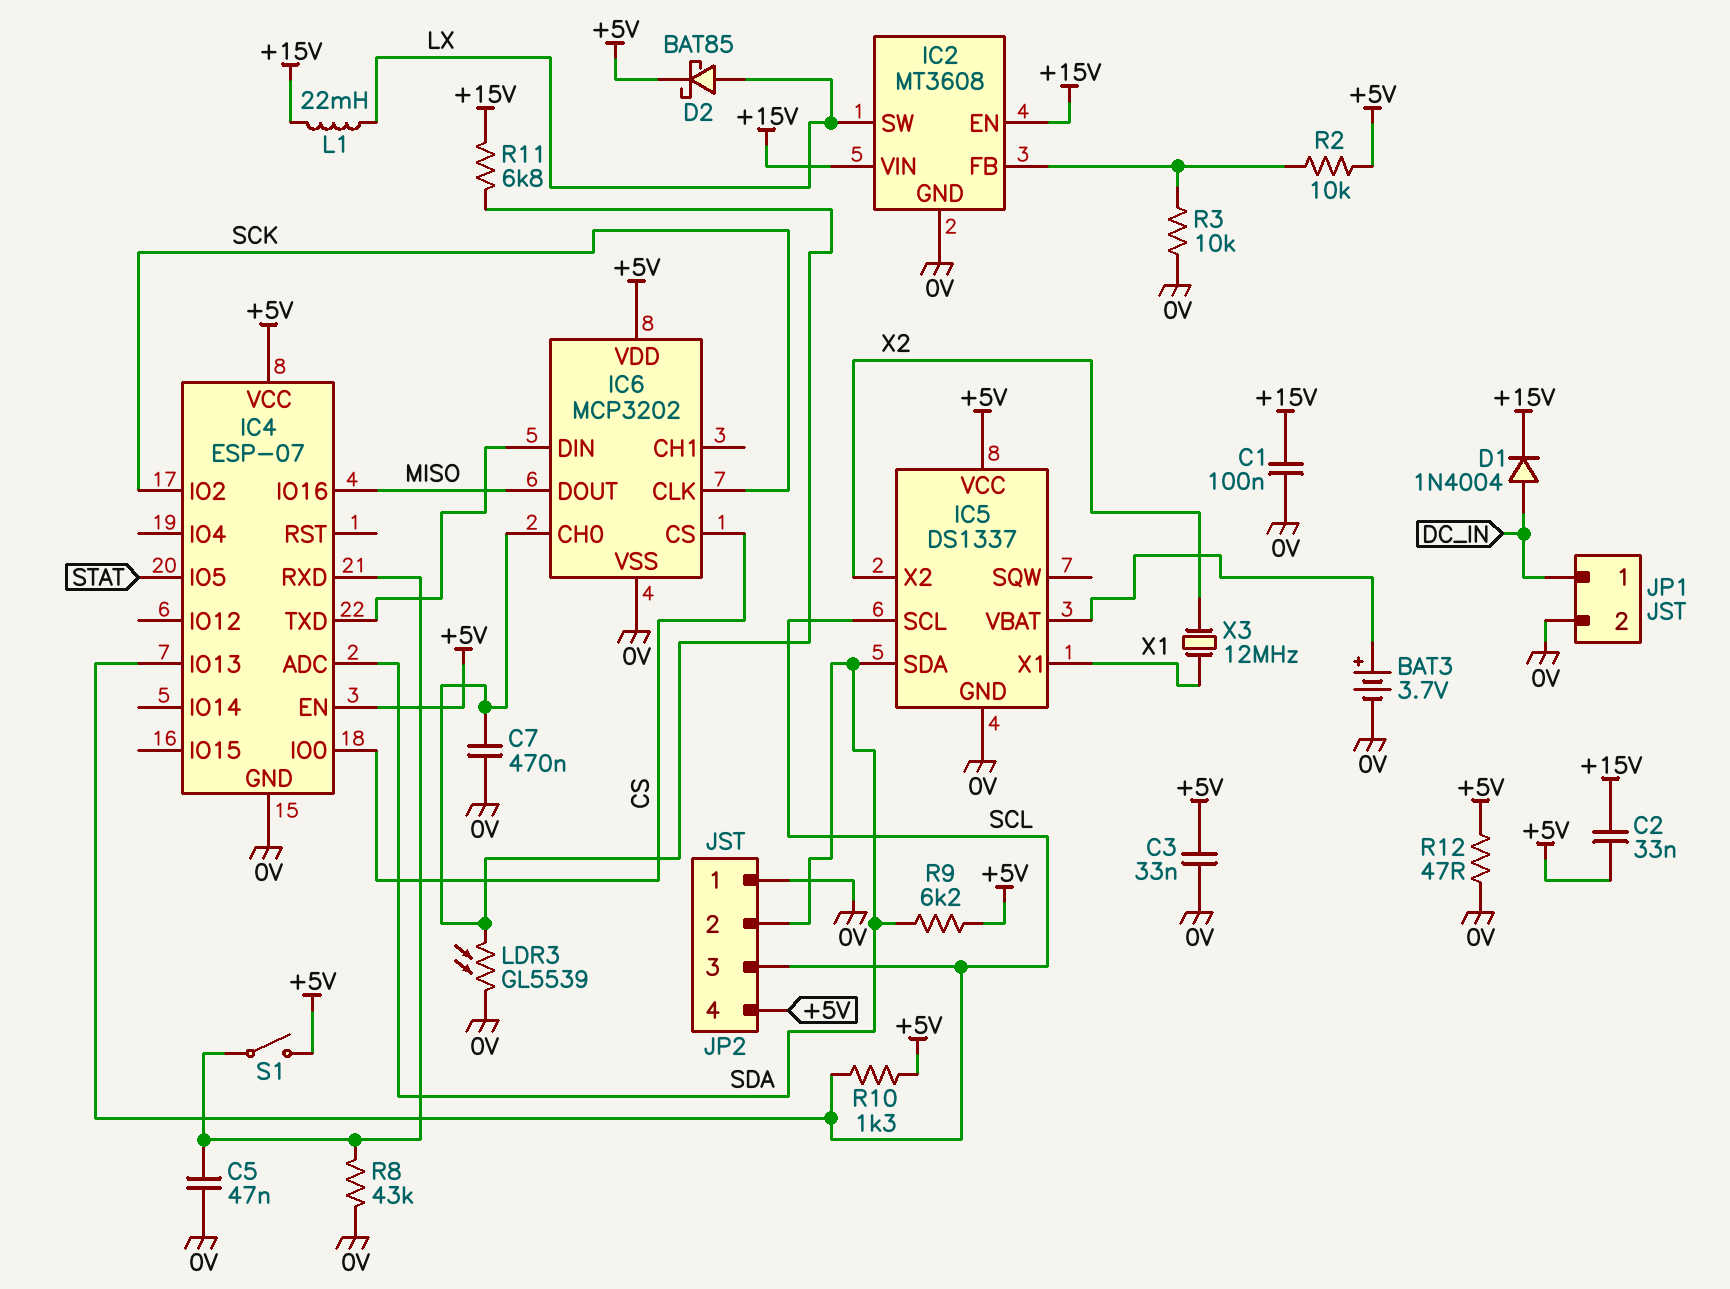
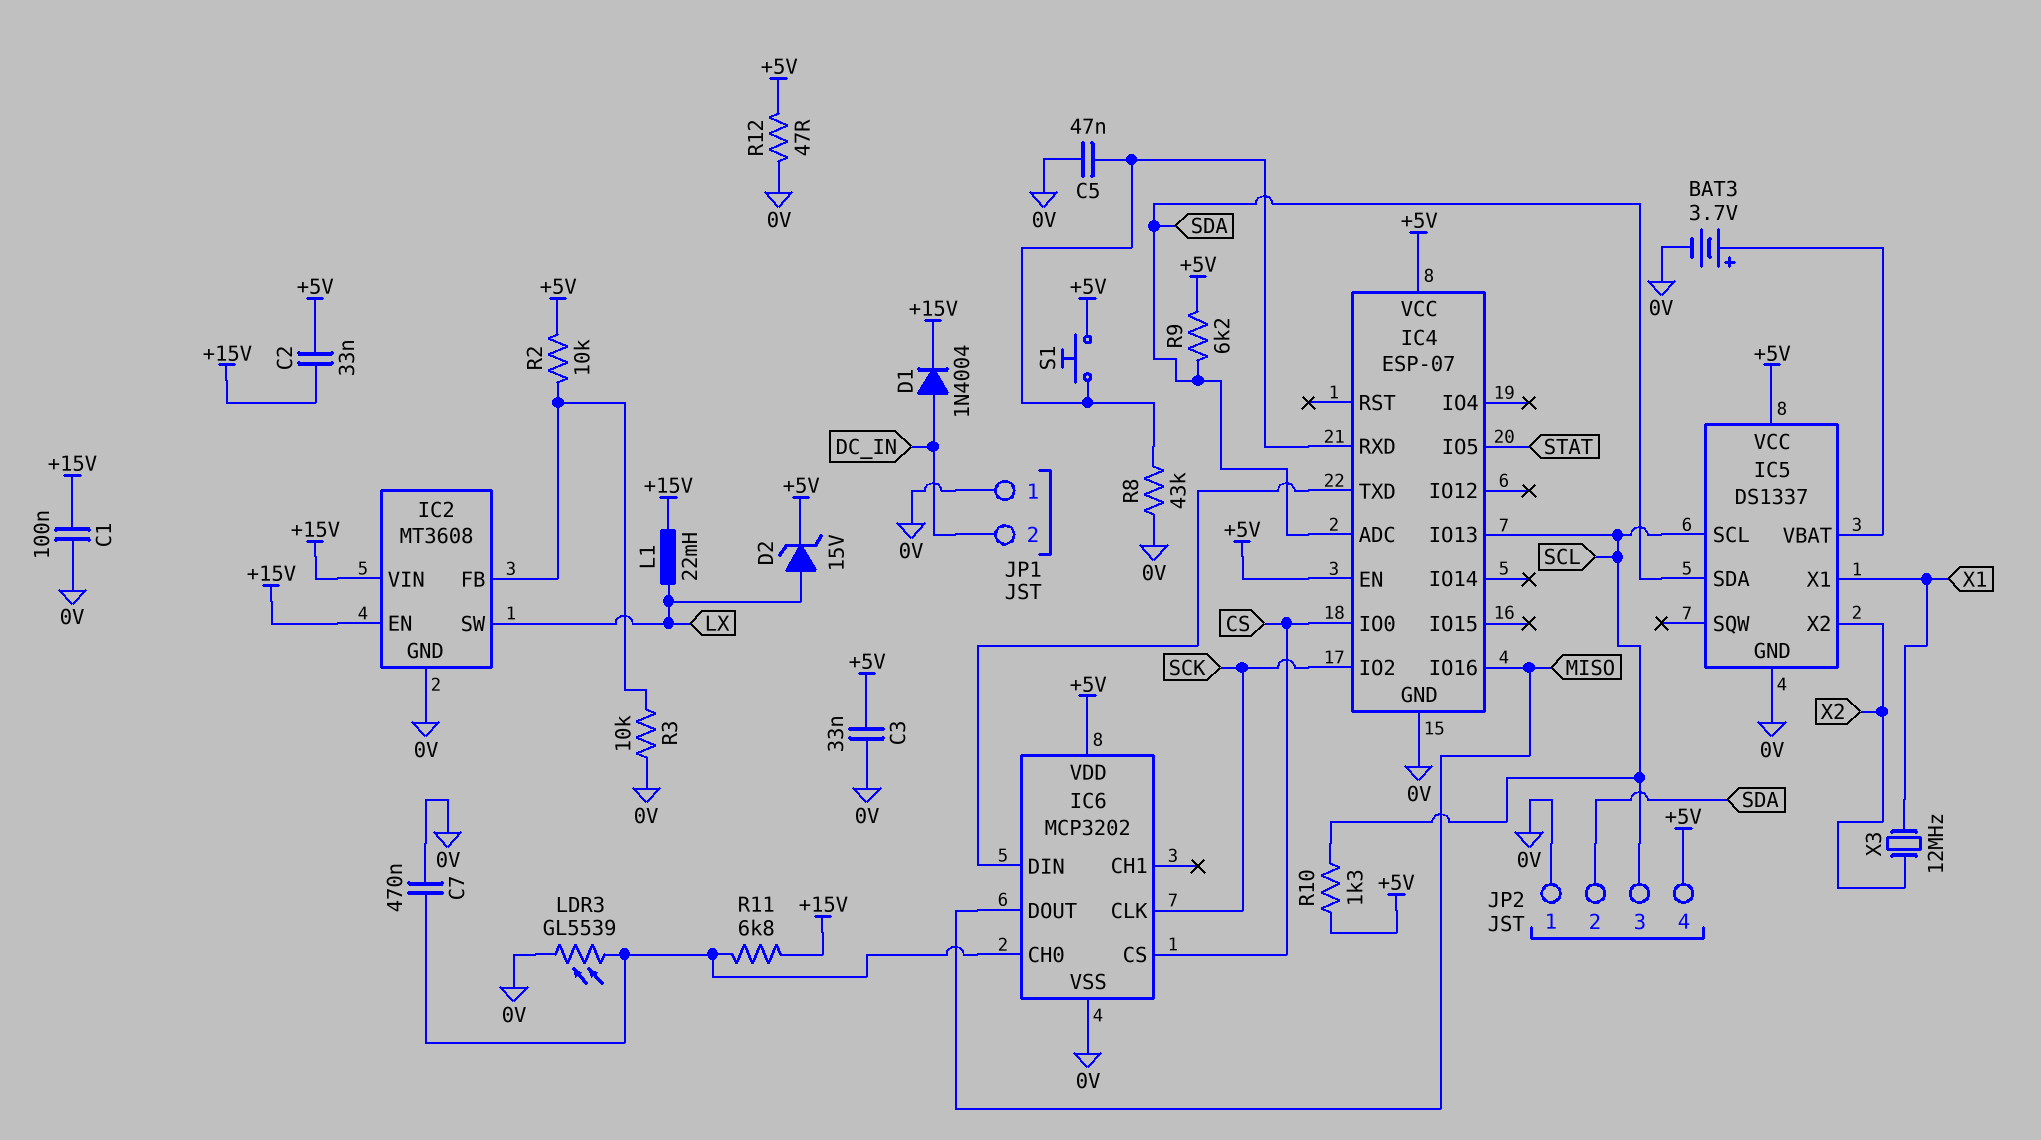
D2: schottky BAT85 (A LX, K +5V) -> zener 15V (A LX, K +5V)
JP1 pin 1: DC_IN -> 0V
JP1 pin 2: 0V -> DC_IN
S1: switch (+5V, IC4/RXD) -> button (+5V, IC4/RXD)

